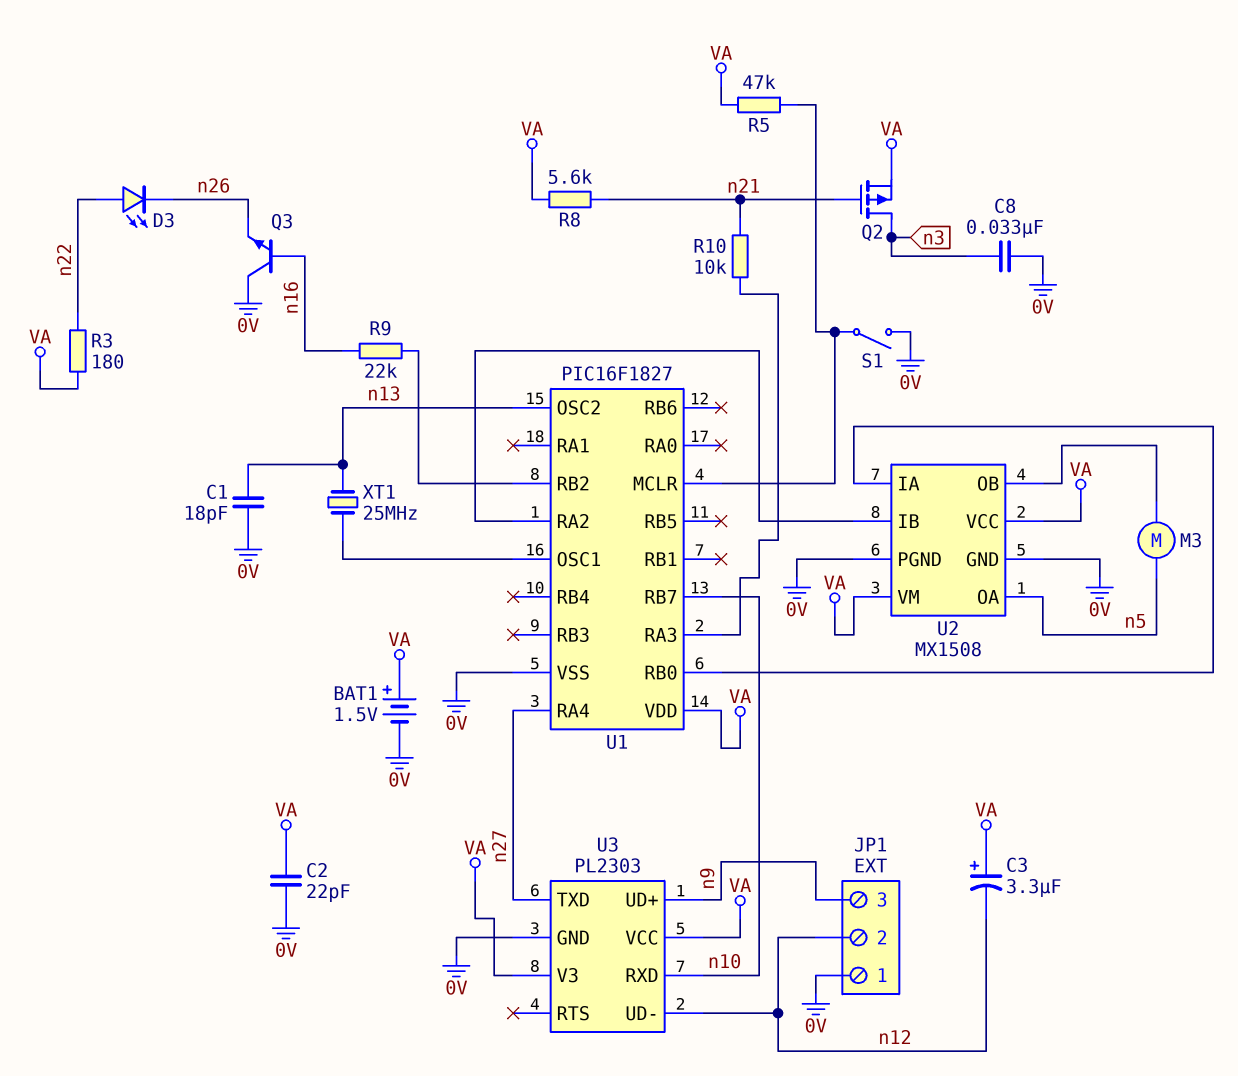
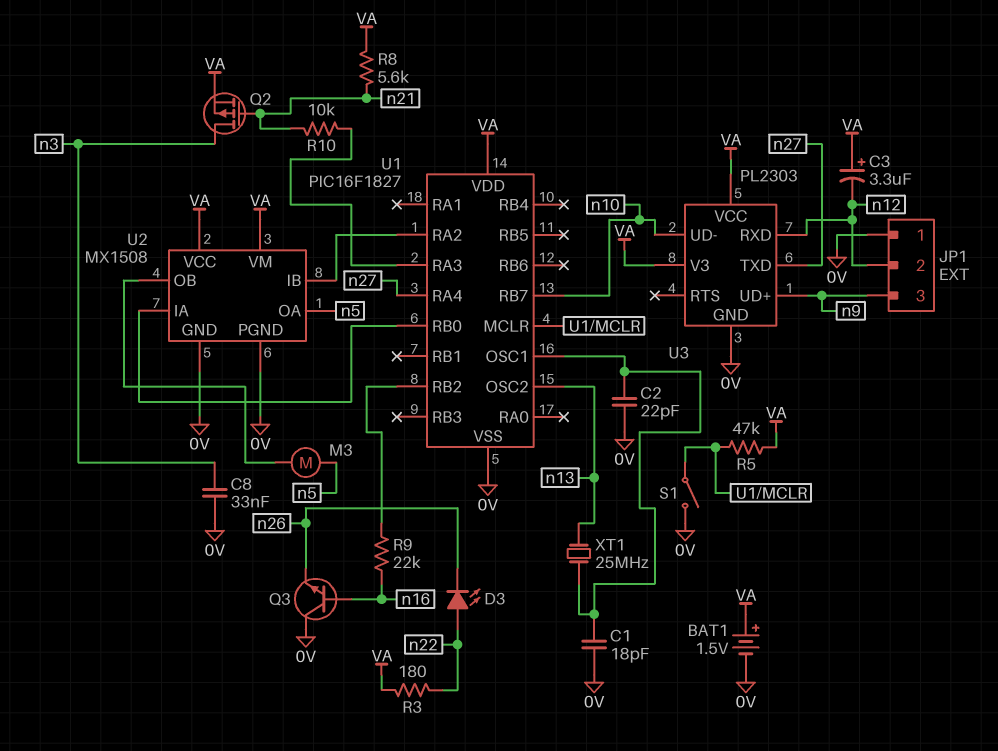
C1: 18pF (0V, n13) -> 18pF (0V, U1/OSC1)
C2: 22pF (0V, VA) -> 22pF (0V, U1/OSC1)
U3 pin RXD: n10 -> n12
U3 pin UD-: n12 -> n10

